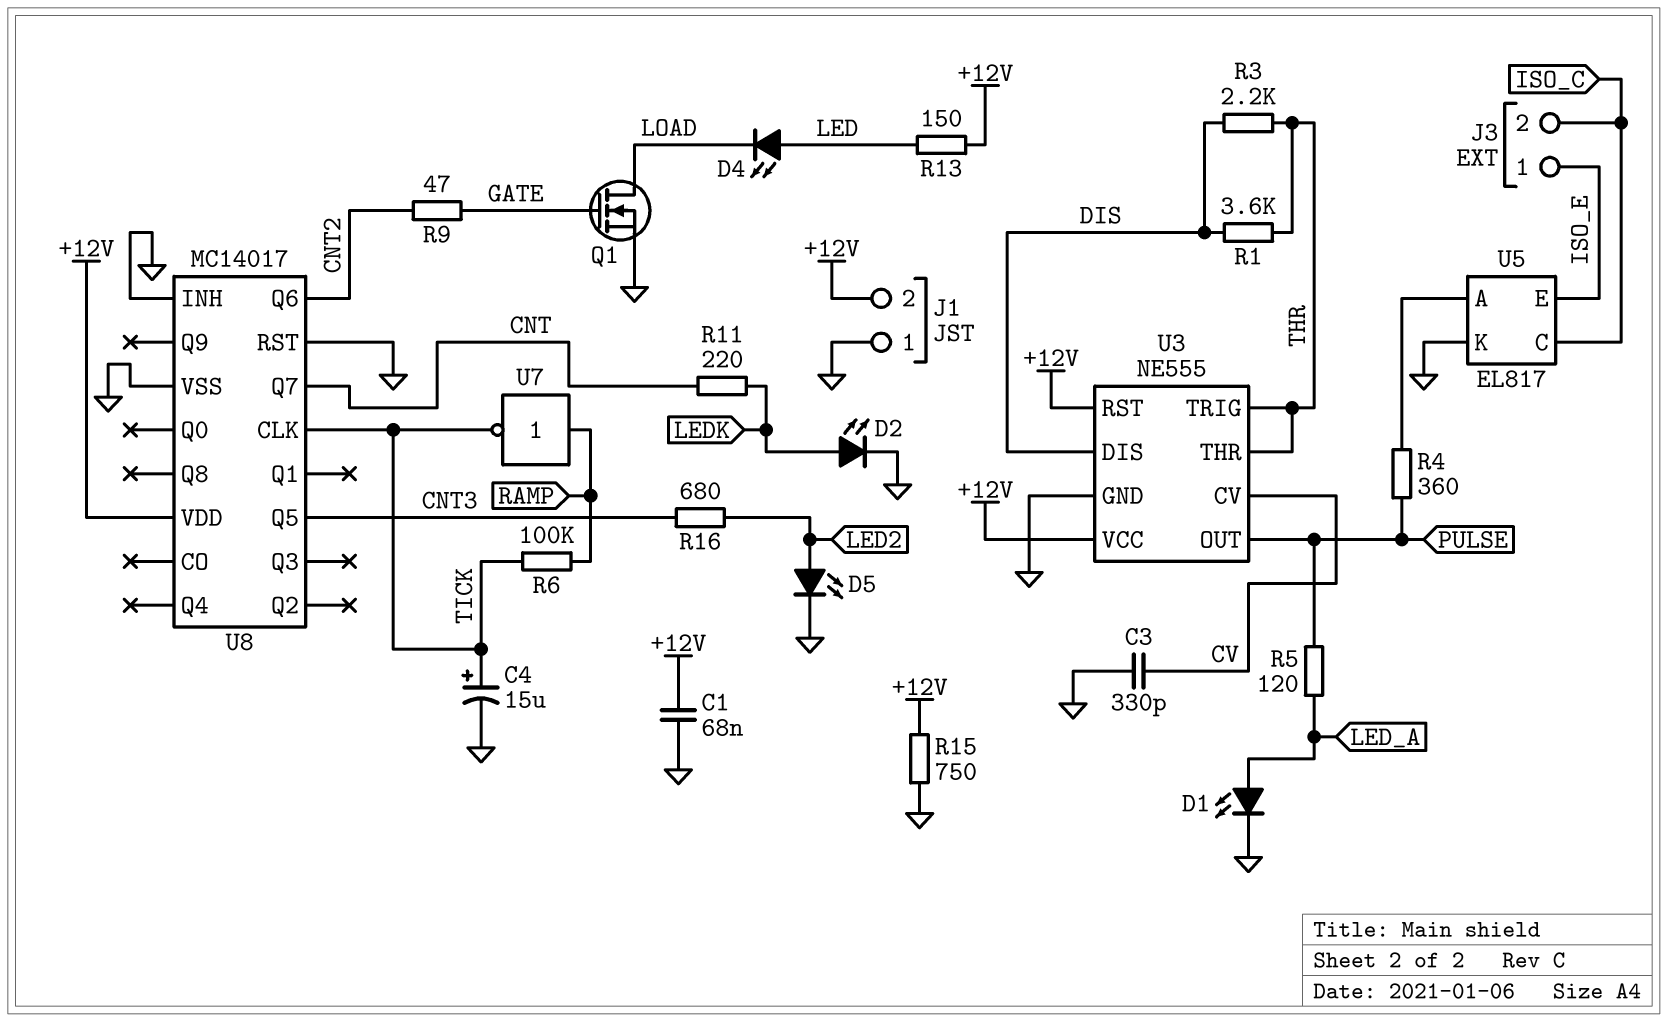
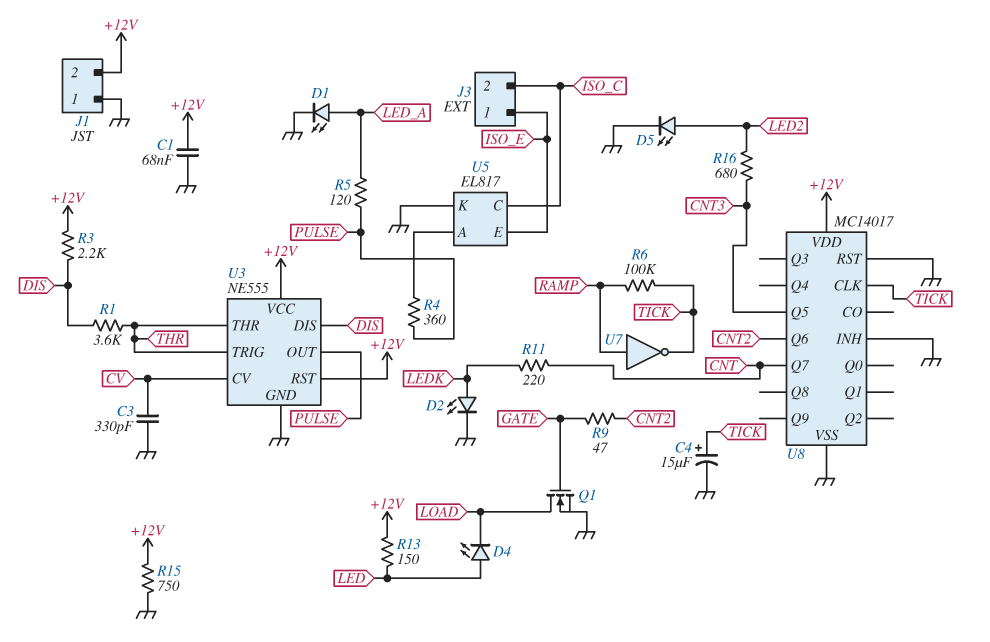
R3: 2.2k (DIS, THR) -> 2.2k (+12V, DIS)

